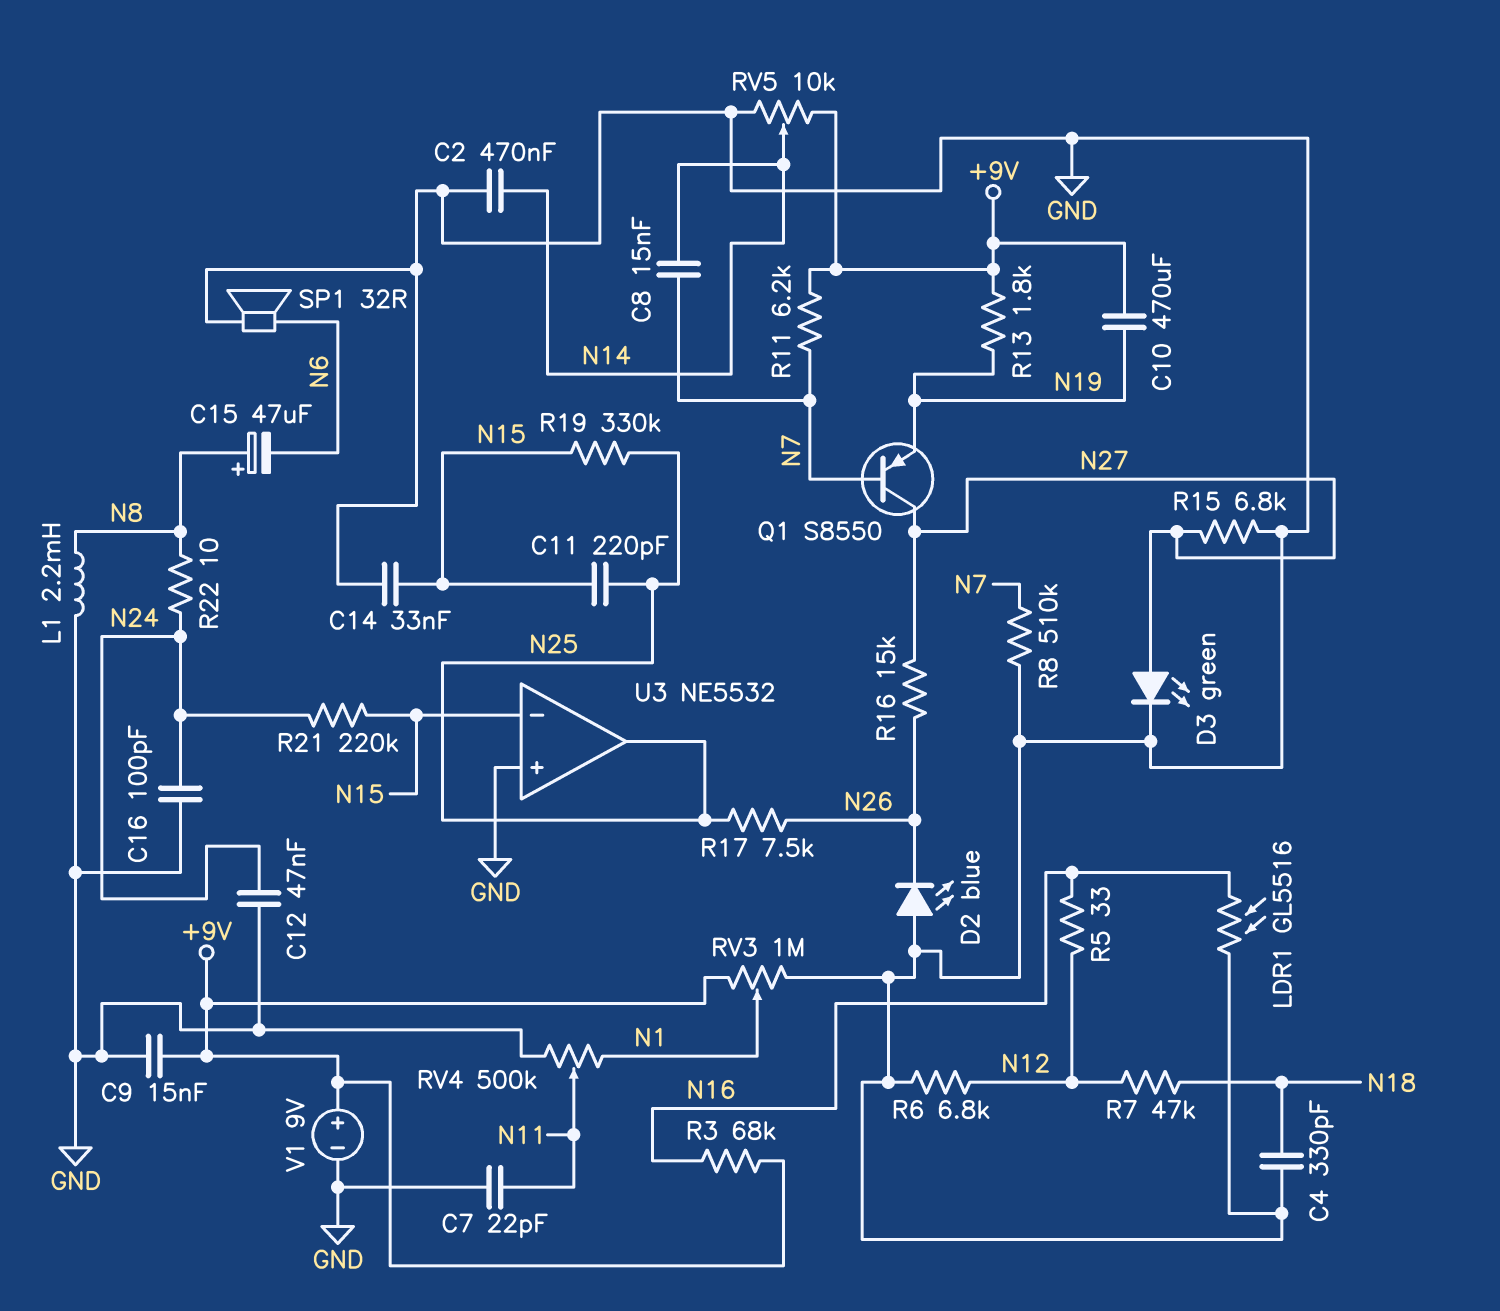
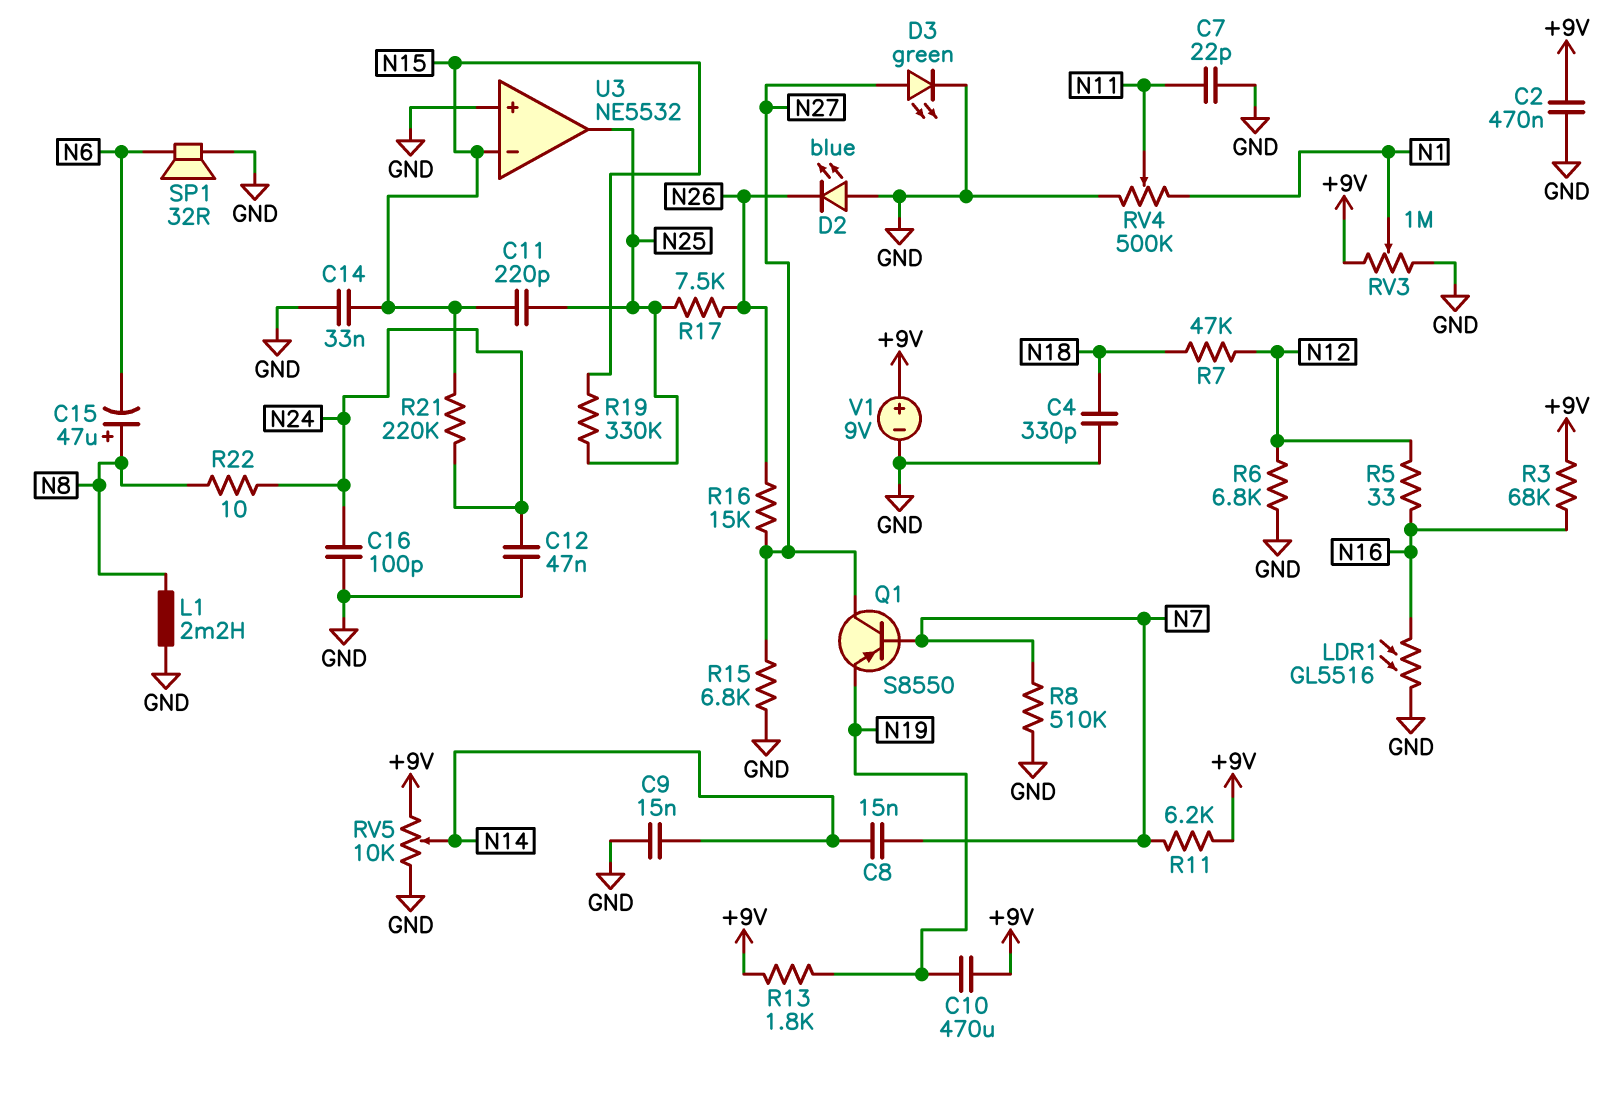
C2: 470nF (GND, N14) -> 470nF (+9V, GND)
C9: 15nF (+9V, GND) -> 15nF (GND, N14)

